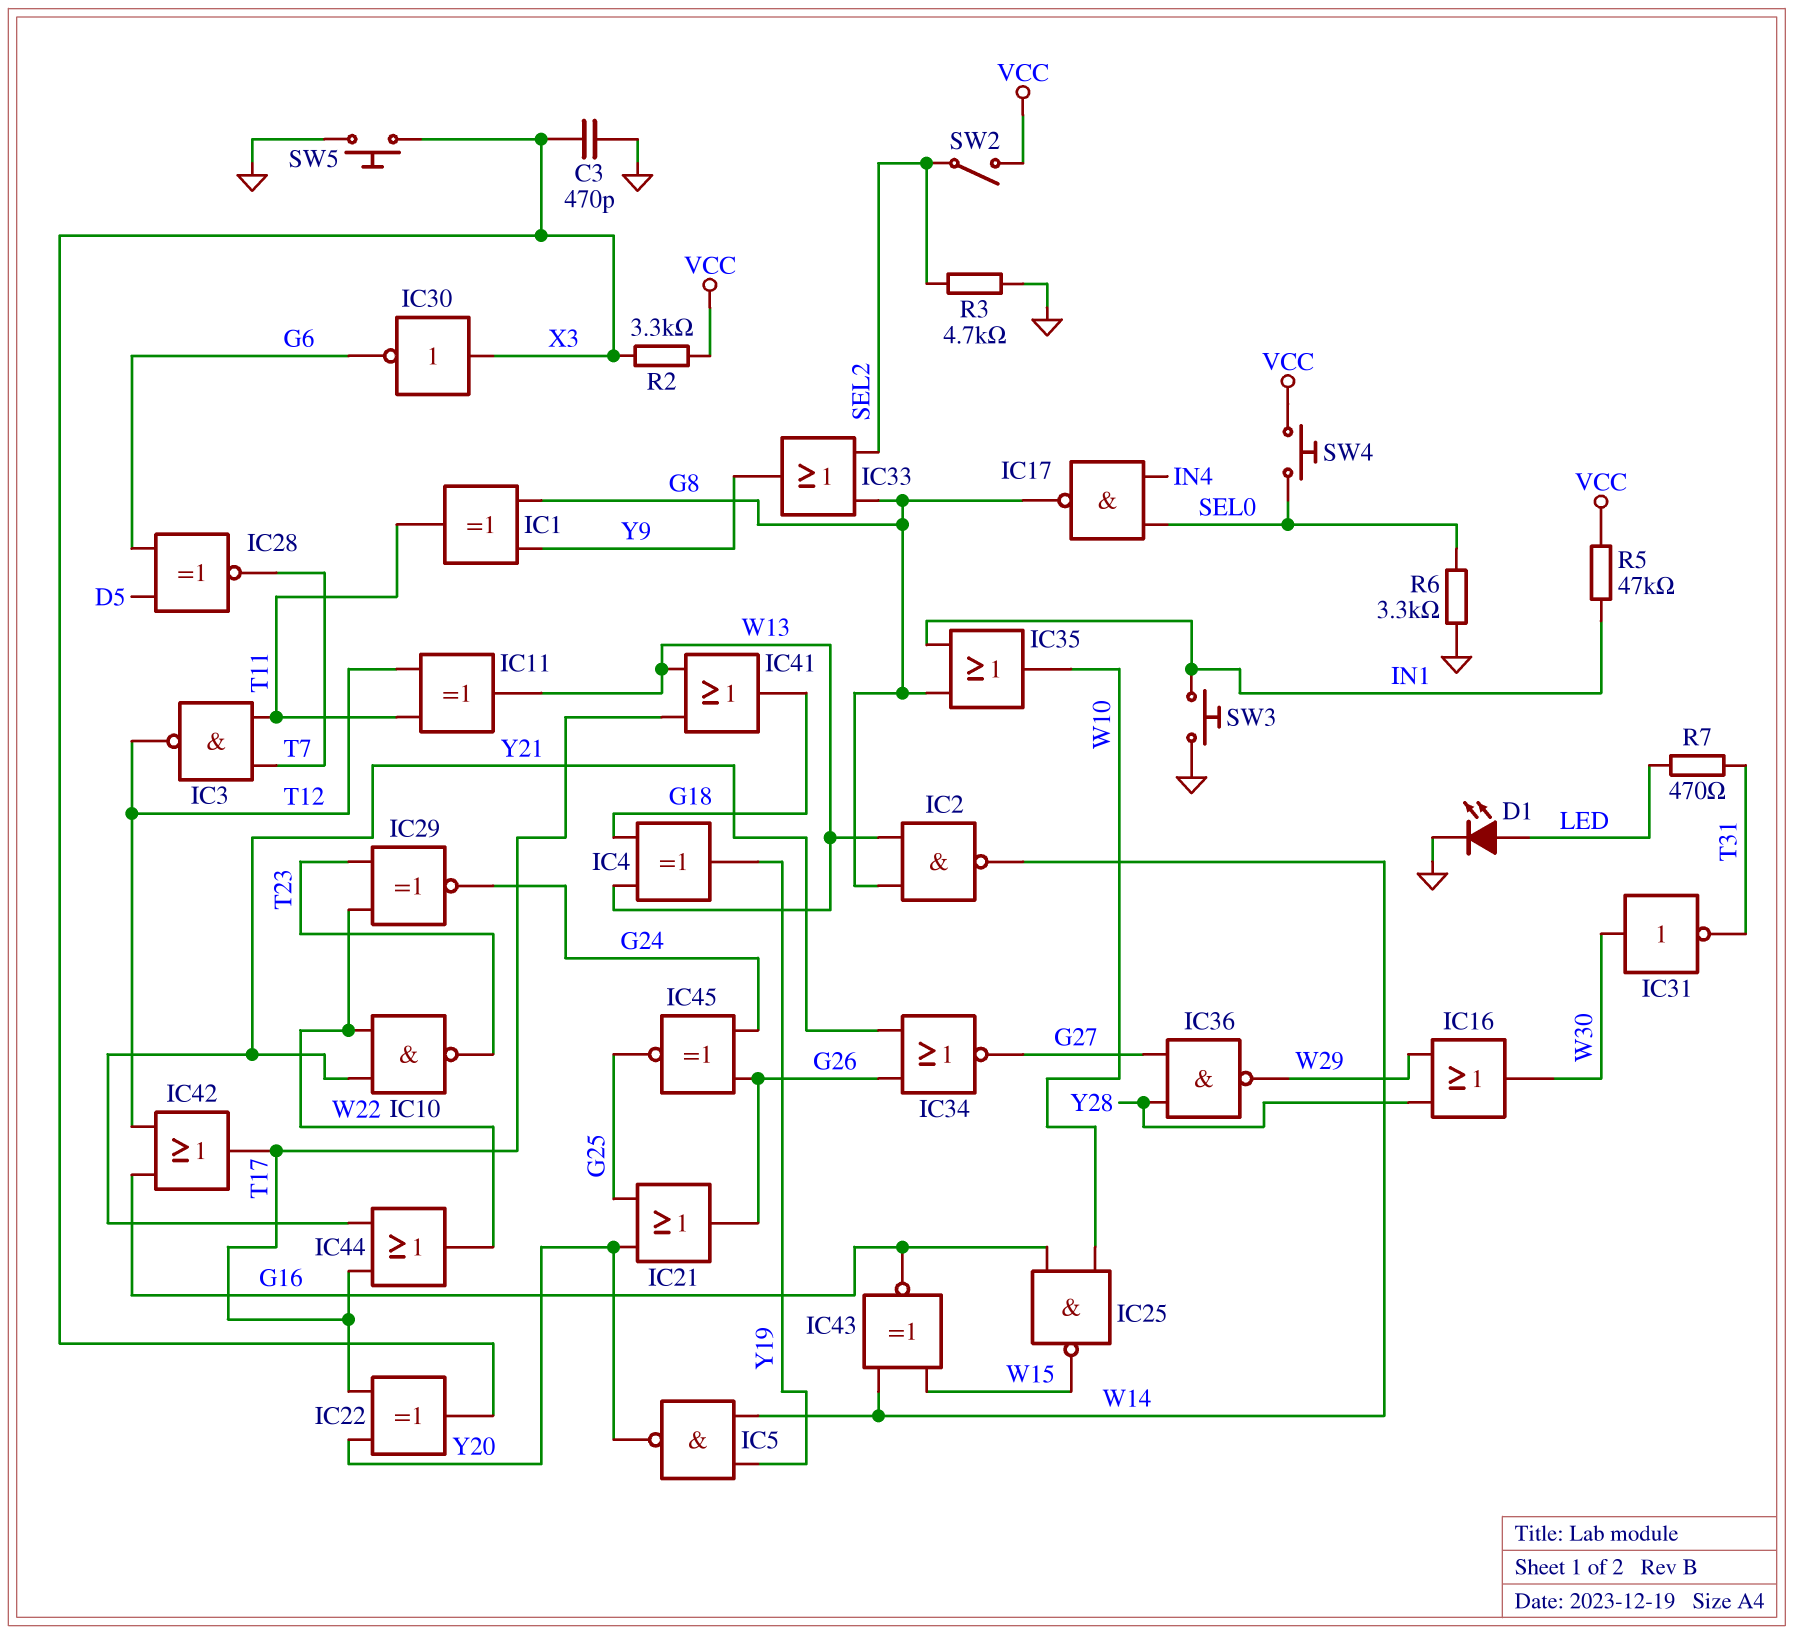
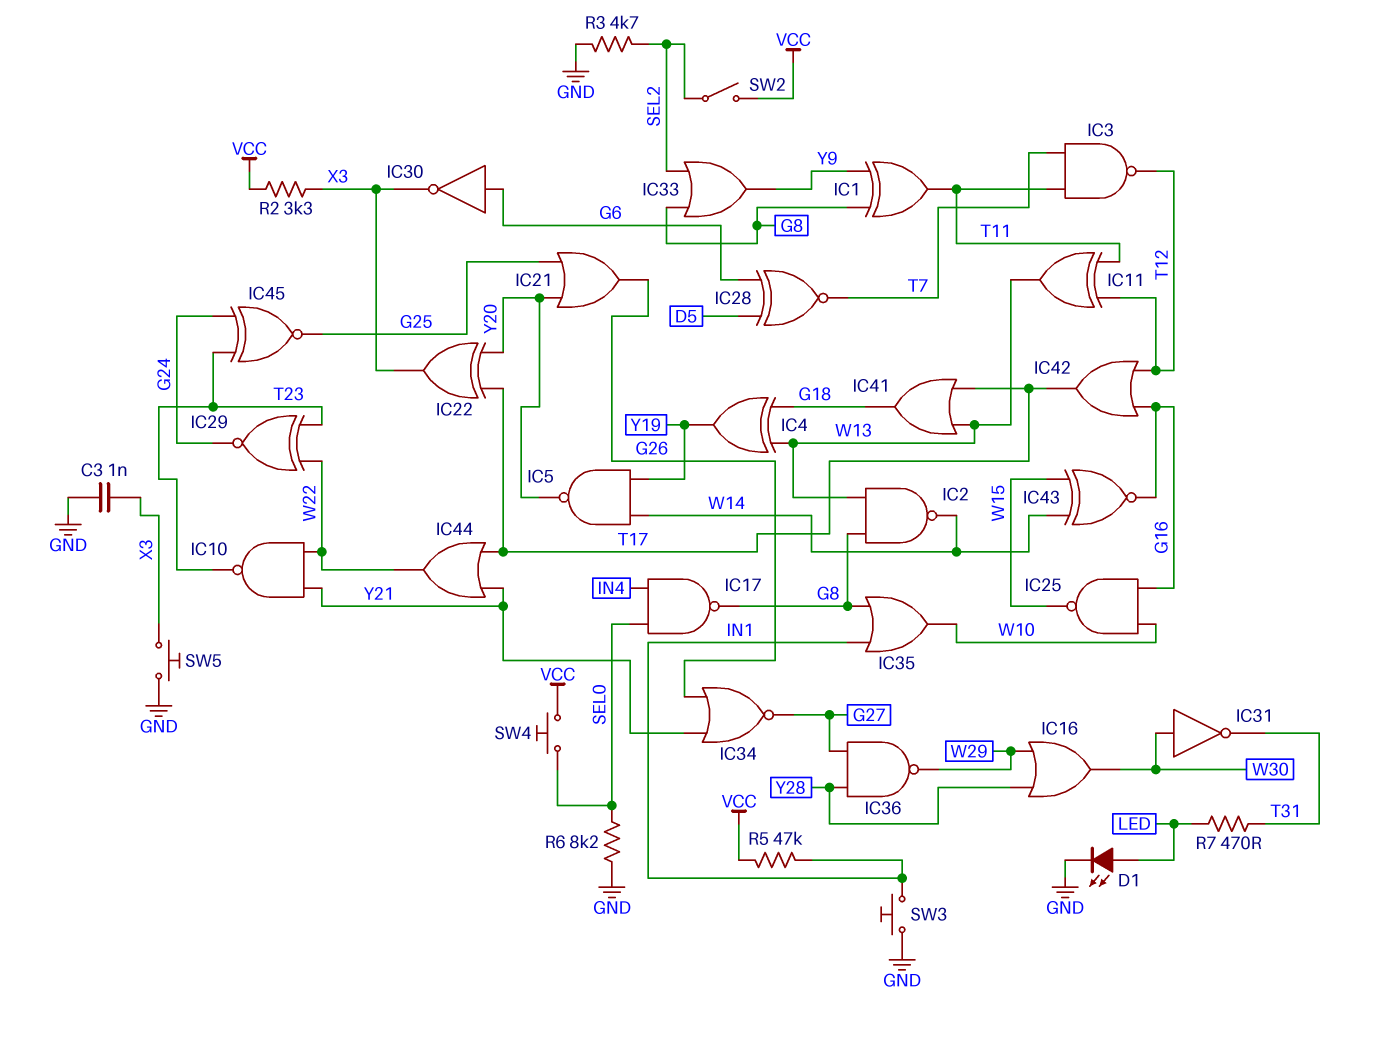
C3: 470pF (GND, X3) -> 1nF (GND, X3)
IC30: NOT (in X3, out G6) -> NOT (in G6, out X3)
IC45: XNOR (in G24, in G26, out G25) -> XNOR (in G24, in T23, out G25)
R6: 3.3k (GND, SEL0) -> 8.2k (GND, SEL0)

